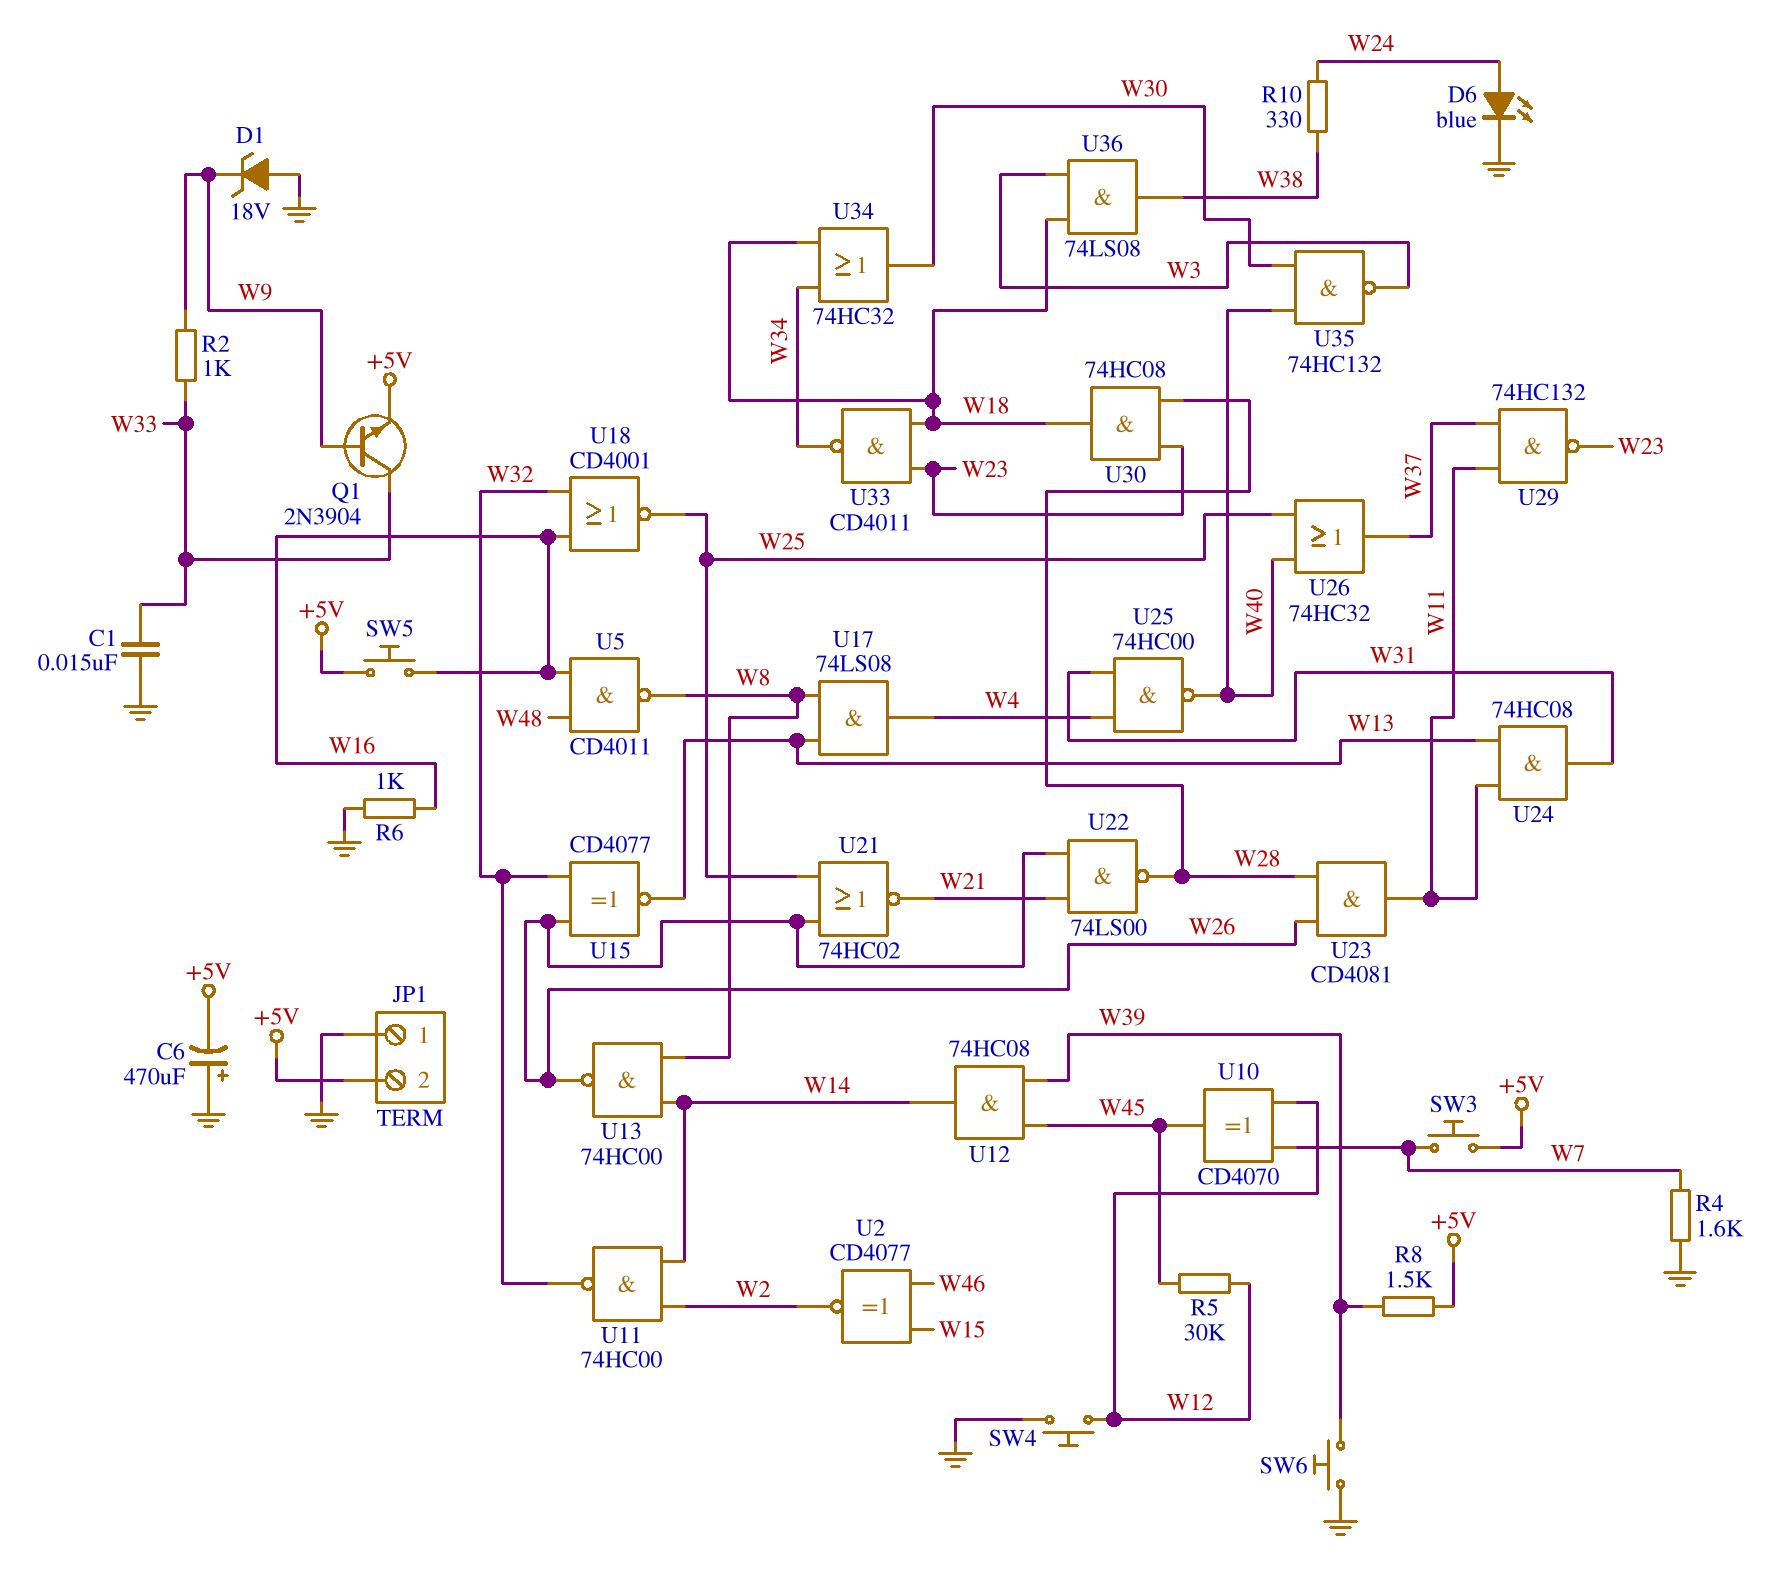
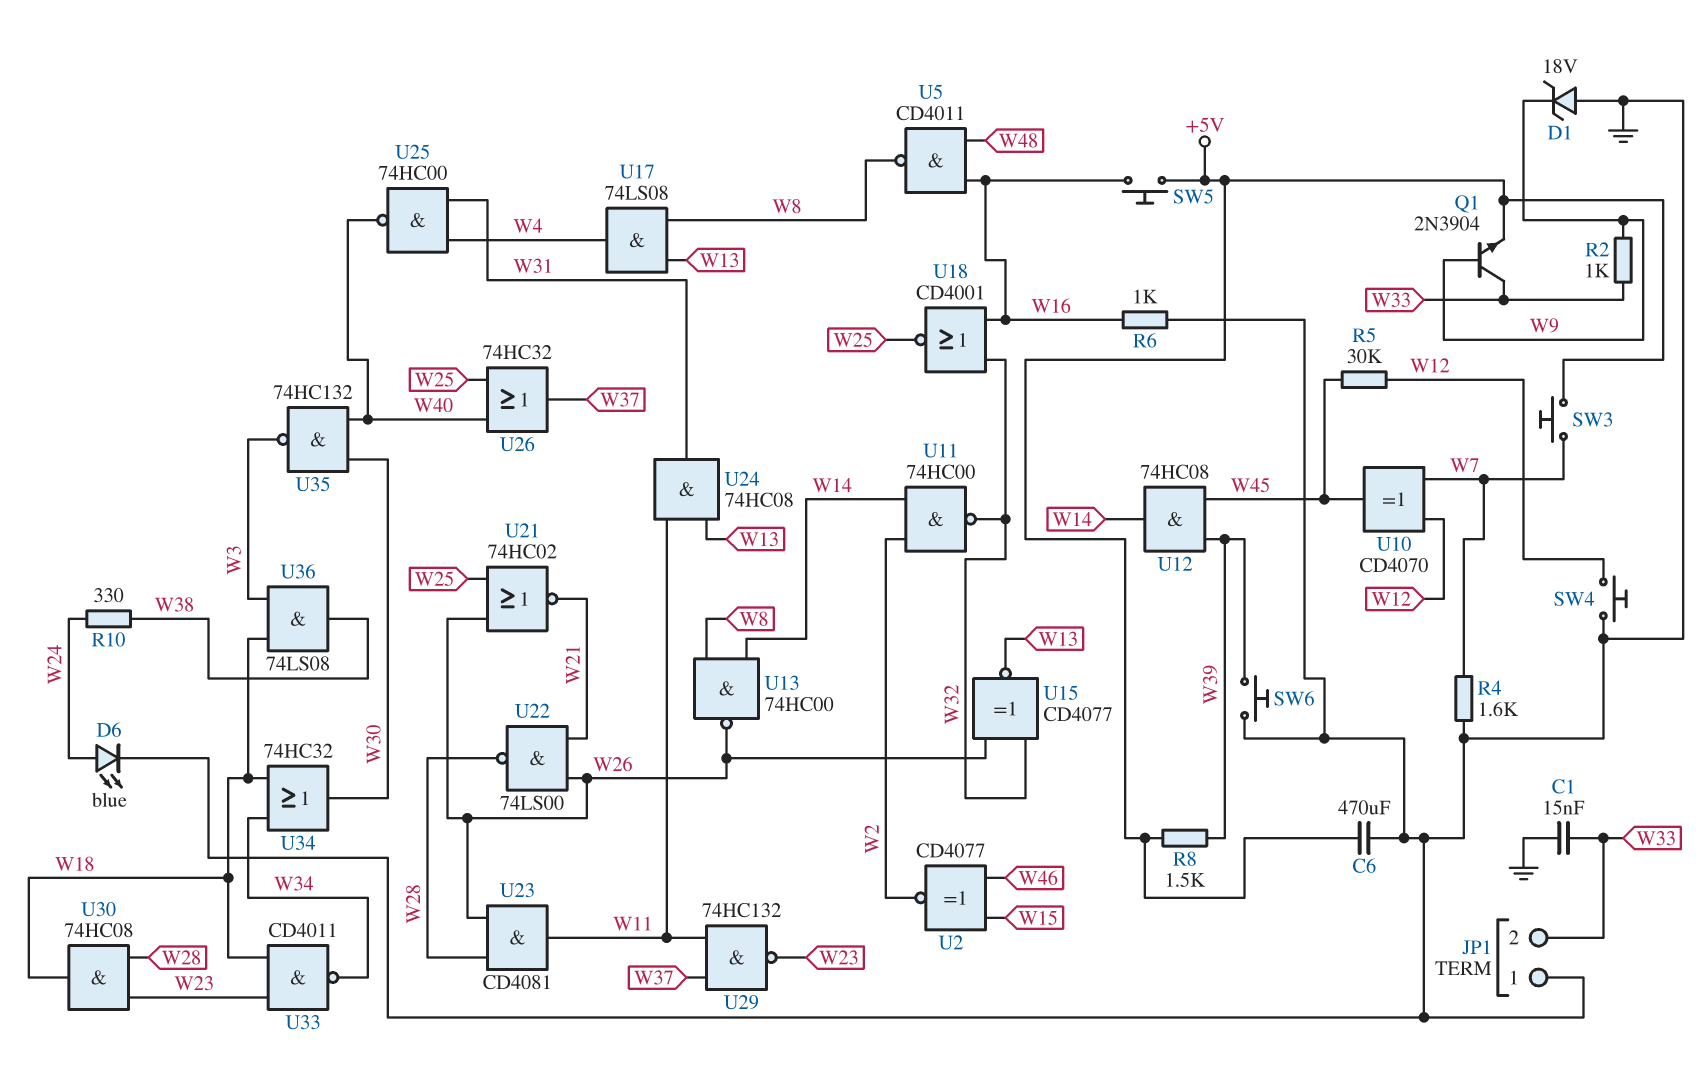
C6: 470uF (plus GND, minus +5V) -> 470uF (+5V, GND)
JP1 pin 2: +5V -> W33

